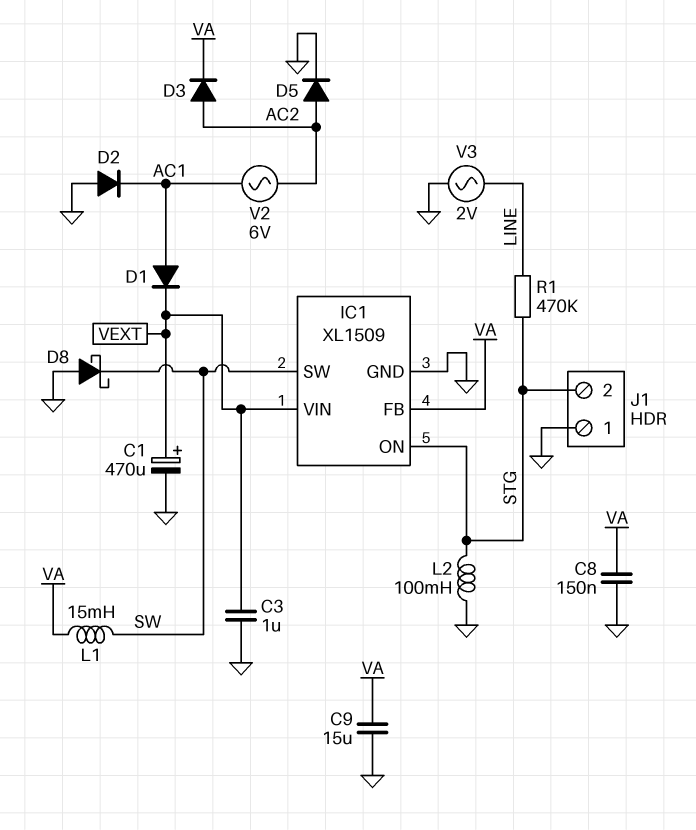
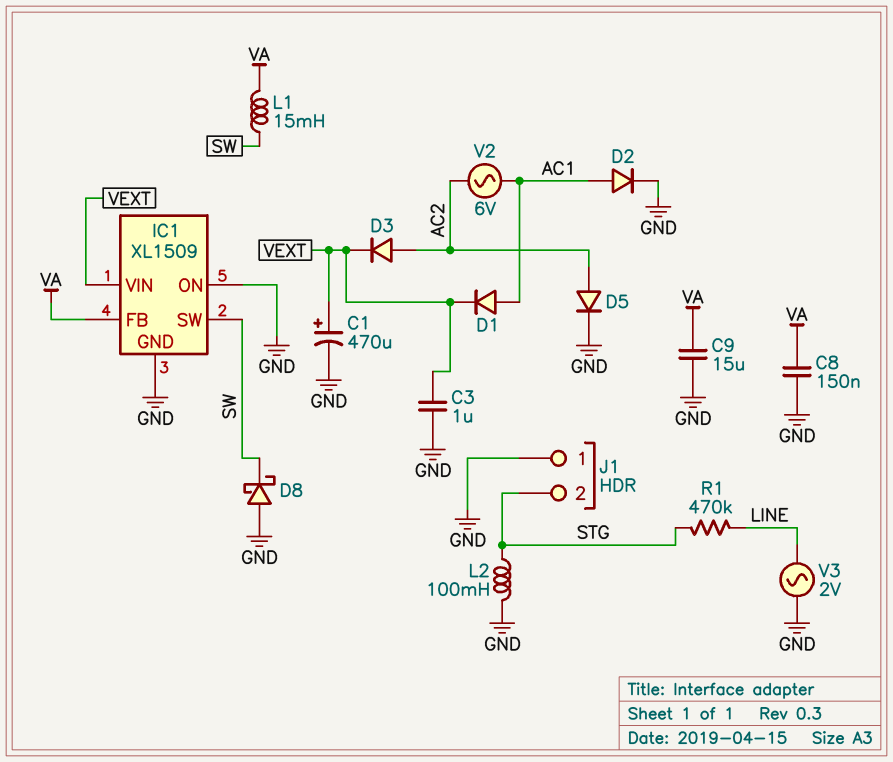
D2: diode (A GND, K AC1) -> diode (A AC1, K GND)
D3: diode (A AC2, K VA) -> diode (A AC2, K VEXT)
IC1 pin ON: STG -> GND

